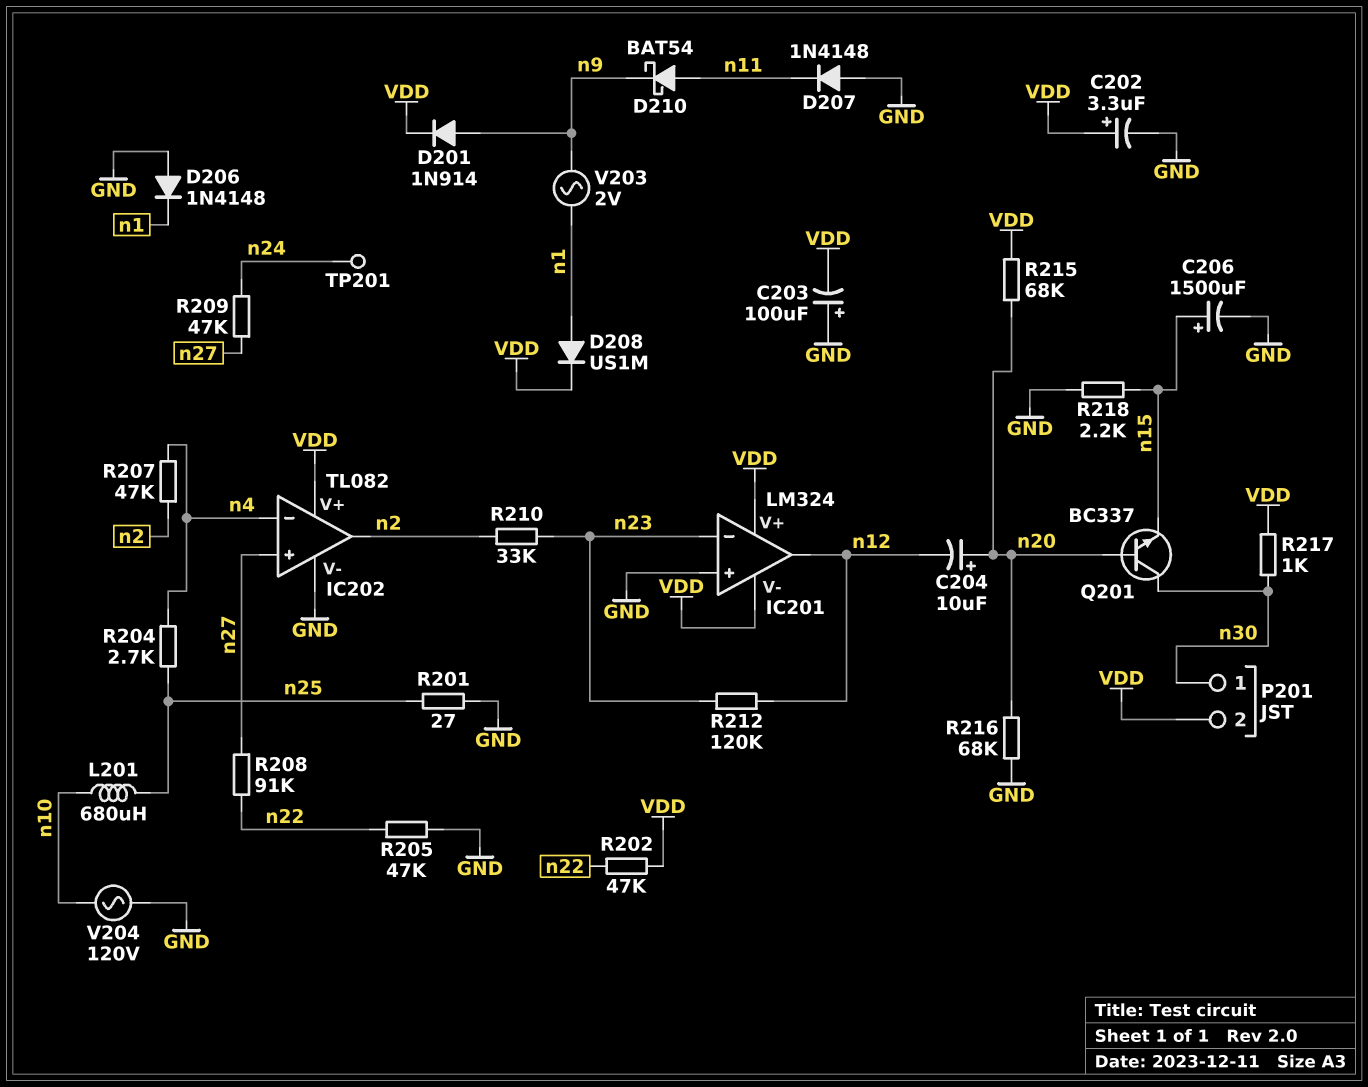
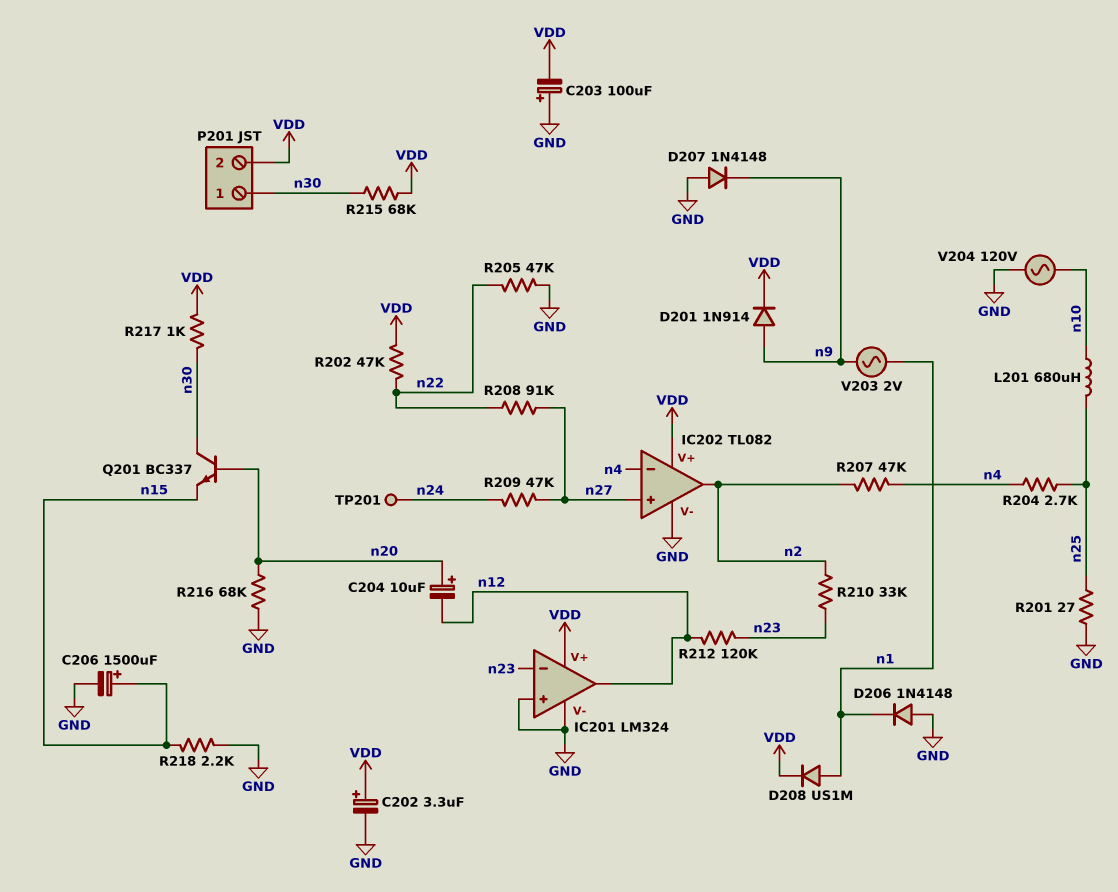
D207: diode 1N4148 (A GND, K n11) -> diode 1N4148 (A GND, K n9)
D210: schottky BAT54 (A n11, K n9) -> none
IC201 pin V-: VDD -> GND
R215: 68k (VDD, n20) -> 68k (VDD, n30)

